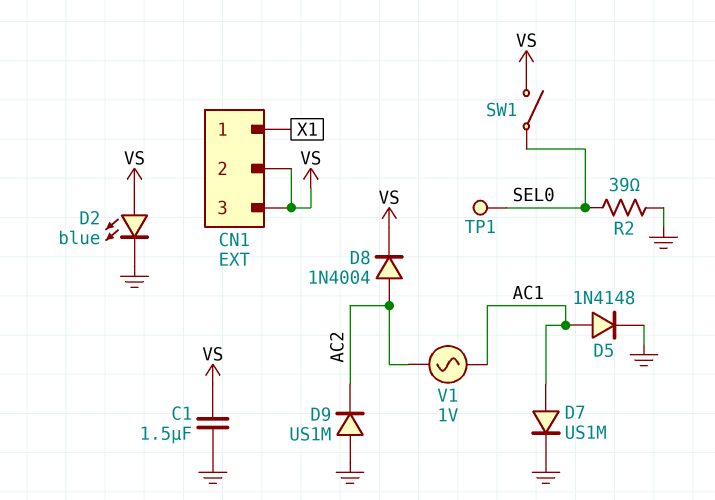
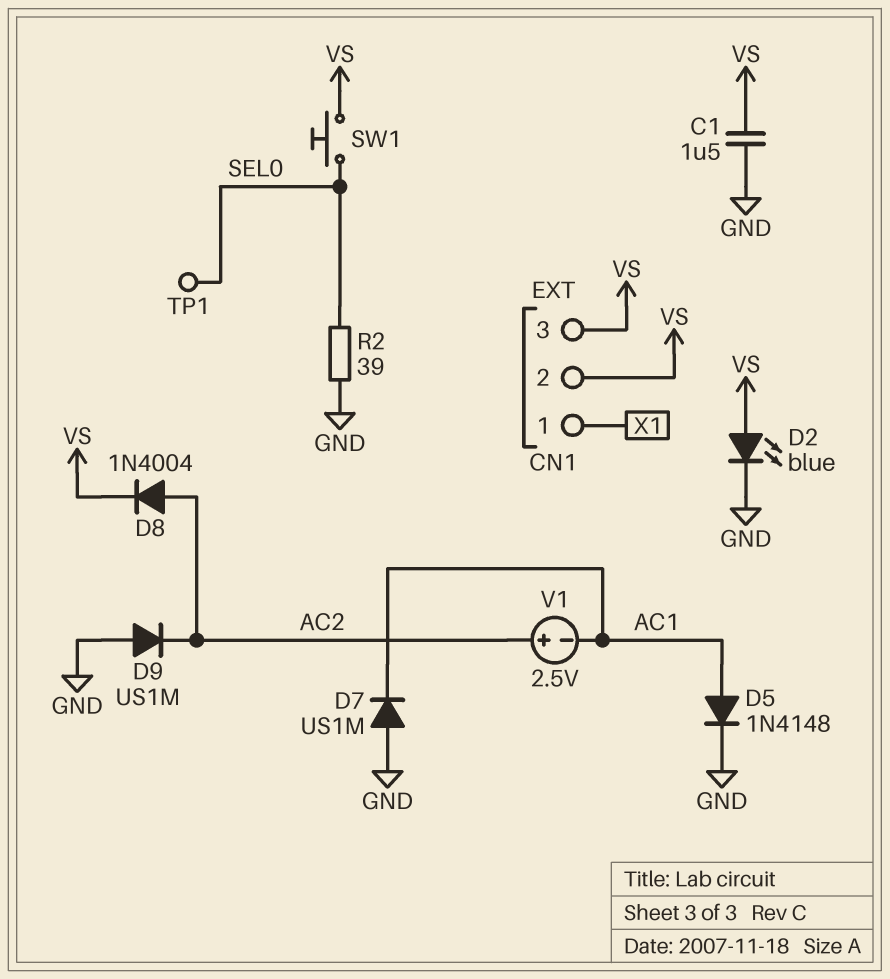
D7: diode US1M (A AC1, K GND) -> diode US1M (A GND, K AC1)
SW1: switch (SEL0, VS) -> button (SEL0, VS)
V1: AC 1V (AC1, AC2) -> 2.5V (plus AC2, minus AC1)

